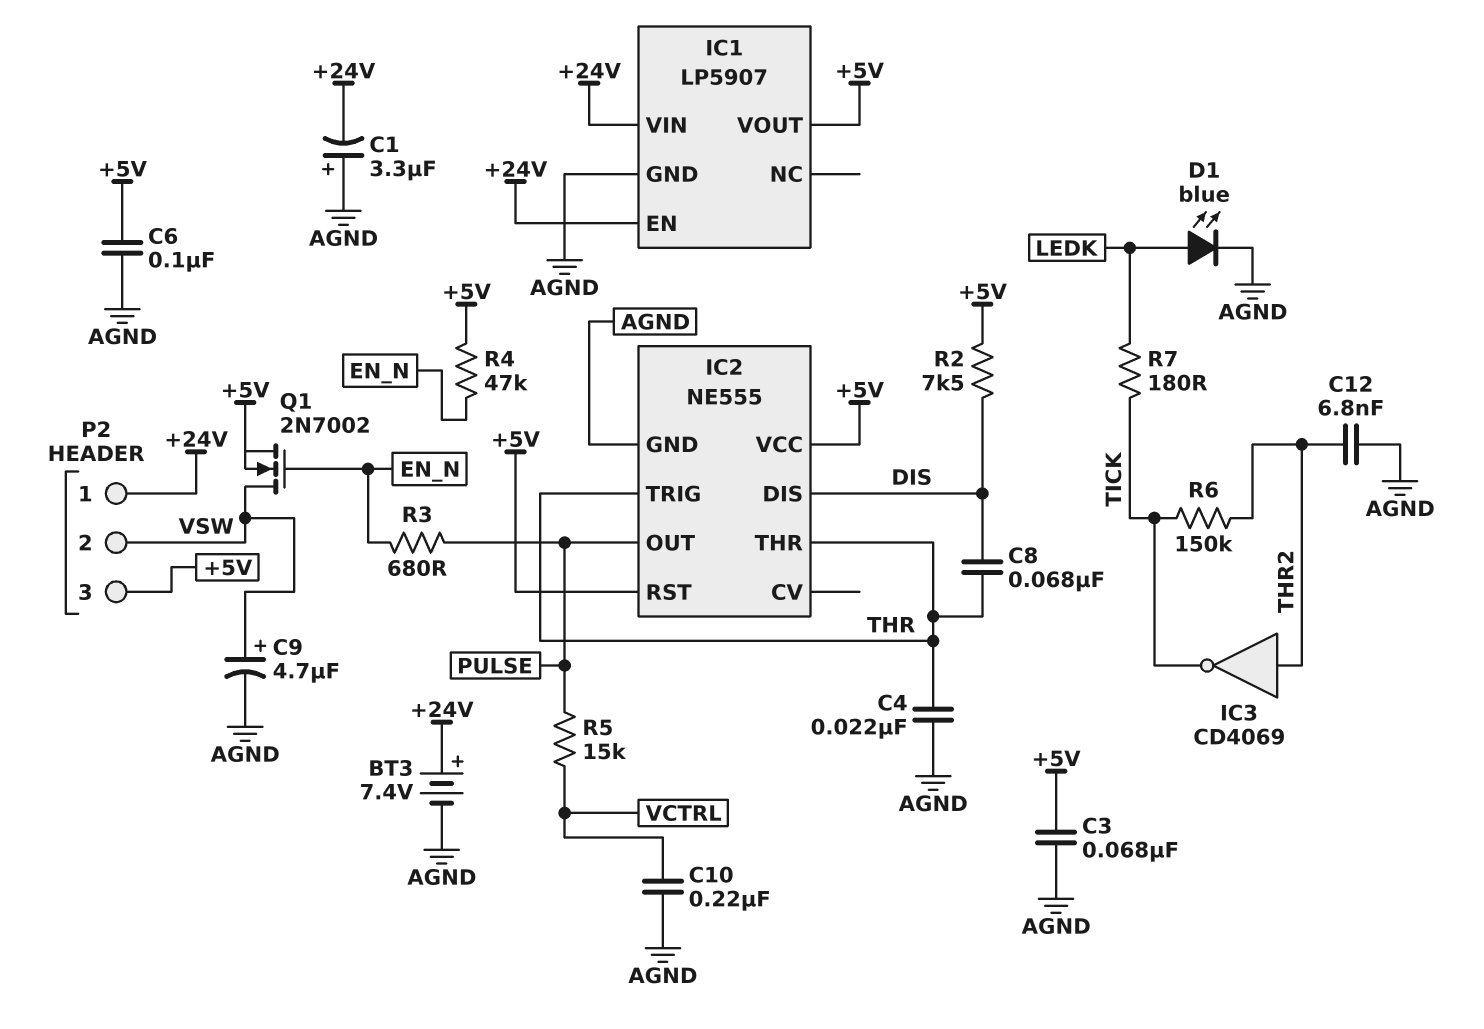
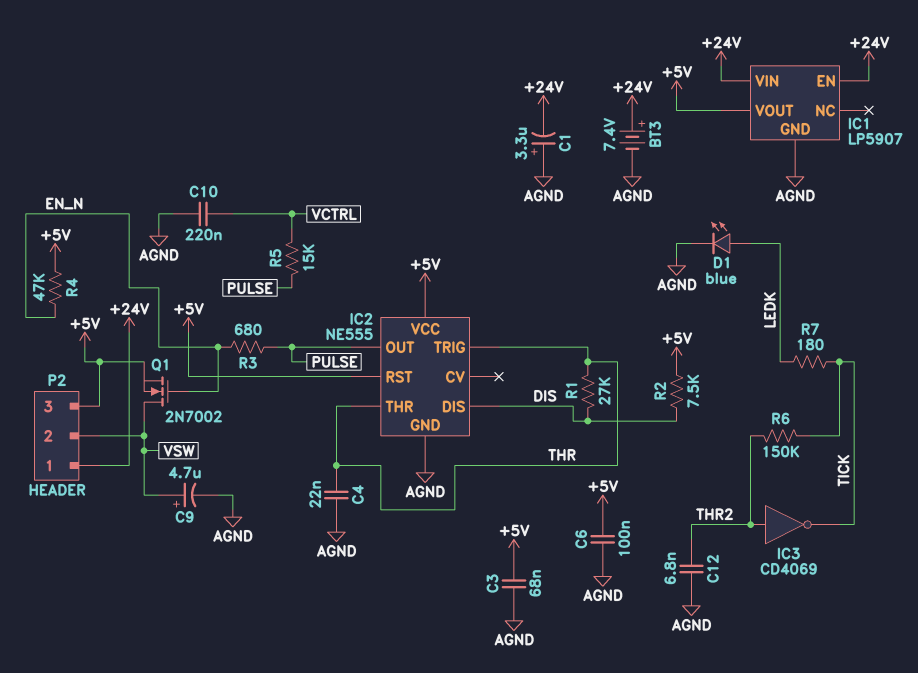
C8: 68nF (DIS, THR) -> none
R1: none -> 27k (DIS, THR)

